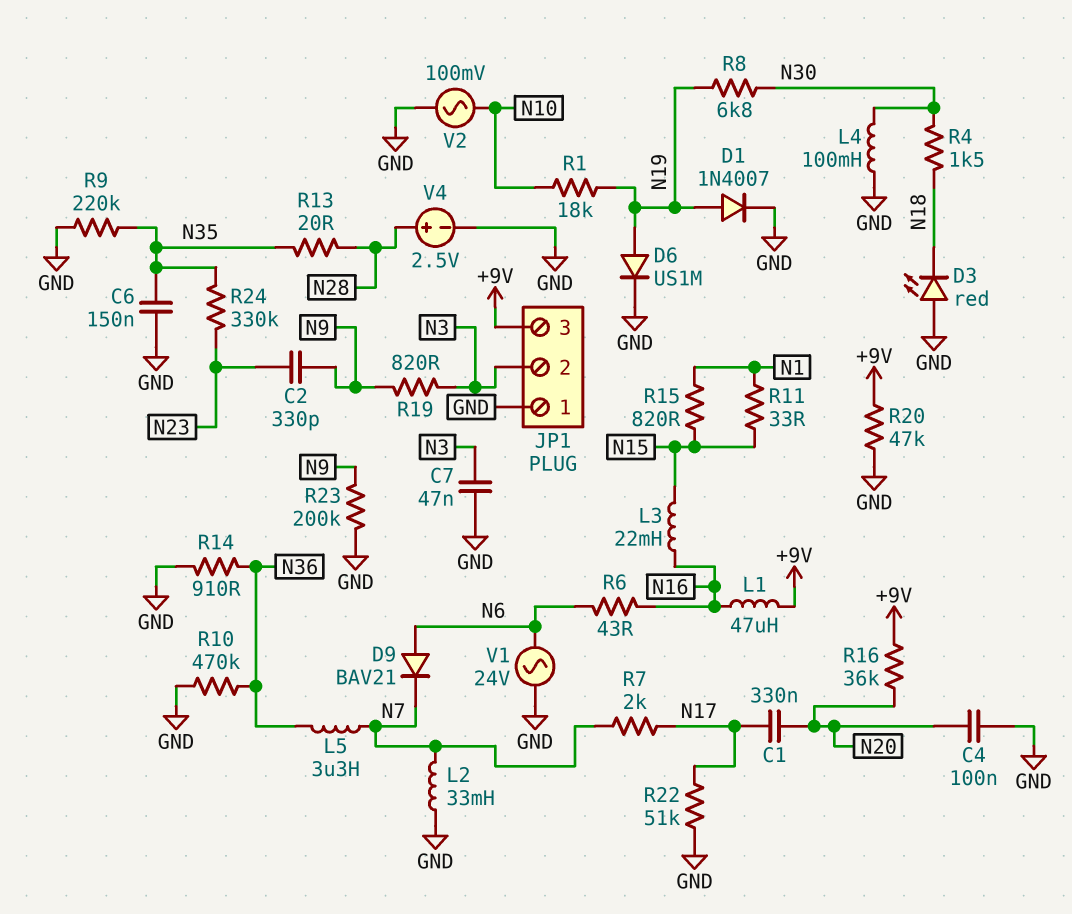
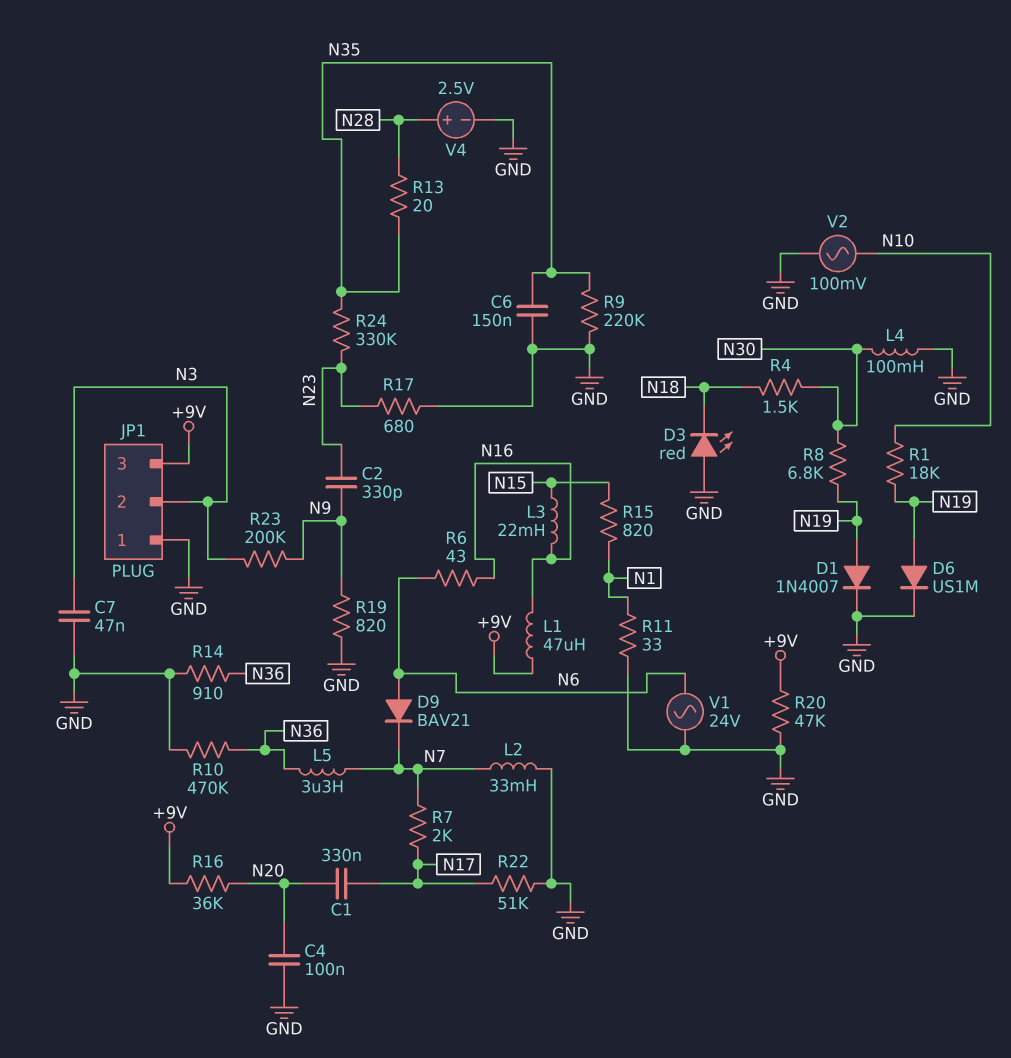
R11: 33 (N1, N15) -> 33 (GND, N1)
R17: none -> 680 (GND, N23)
R19: 820 (N3, N9) -> 820 (GND, N9)
R23: 200k (GND, N9) -> 200k (N3, N9)

